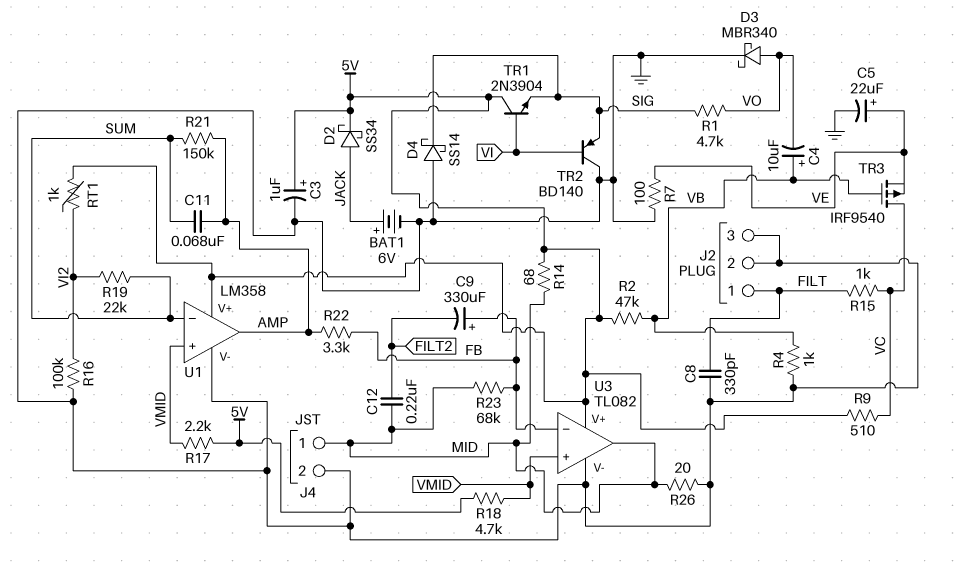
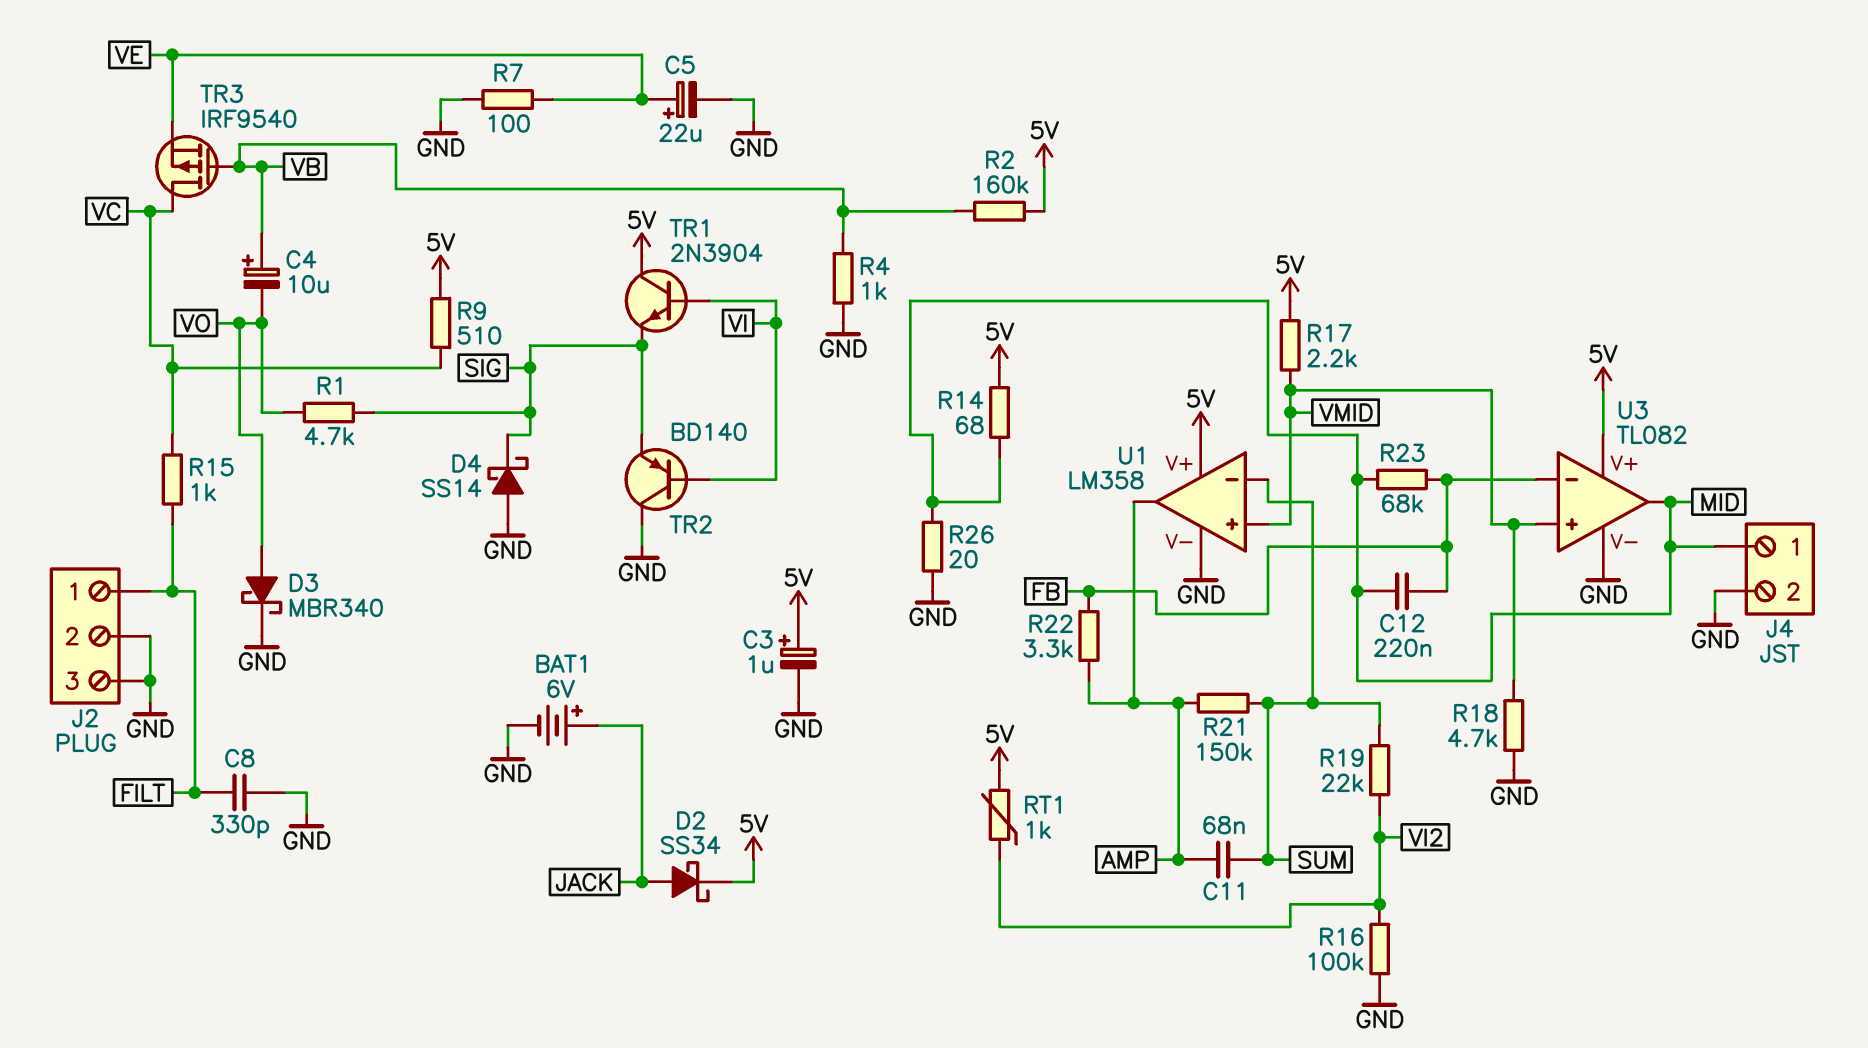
C9: 330uF (plus FB, minus FILT2) -> none
C12: 220nF (FILT2, MID) -> 220nF (FB, MID)
R2: 47k (5V, VB) -> 160k (5V, VB)
R18: 4.7k (5V, VMID) -> 4.7k (GND, VMID)

